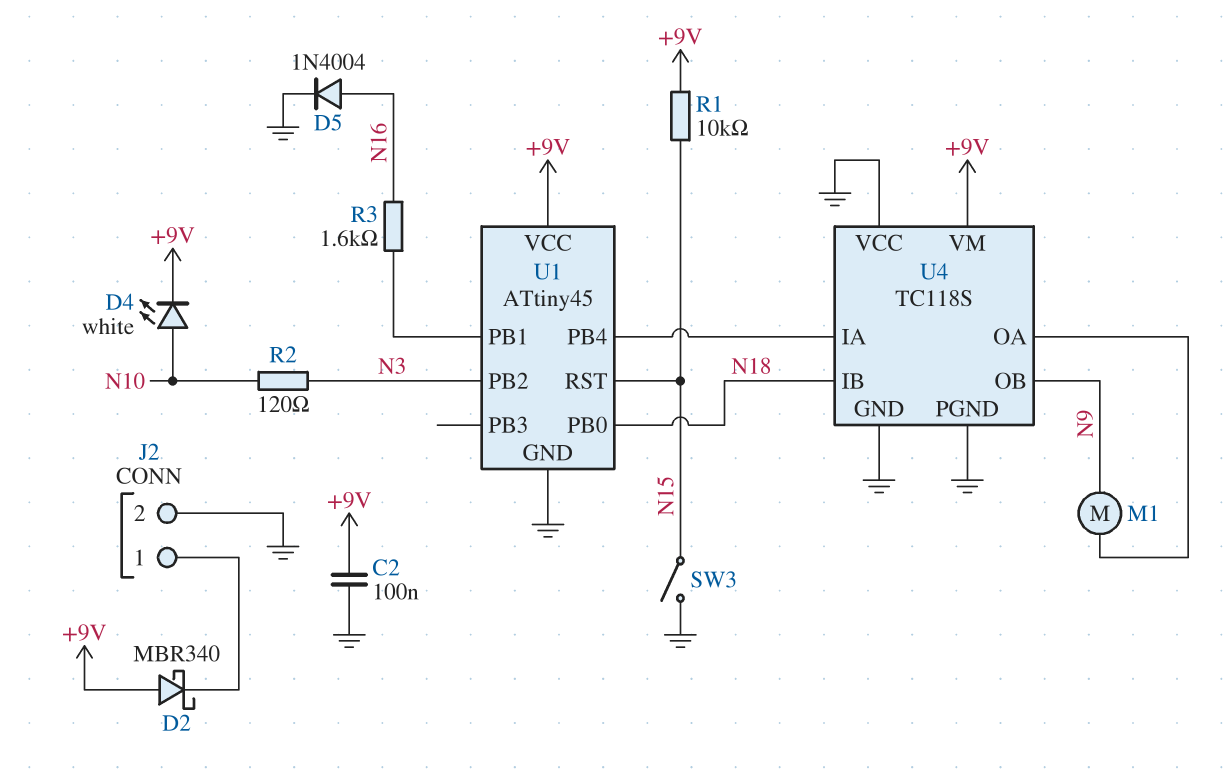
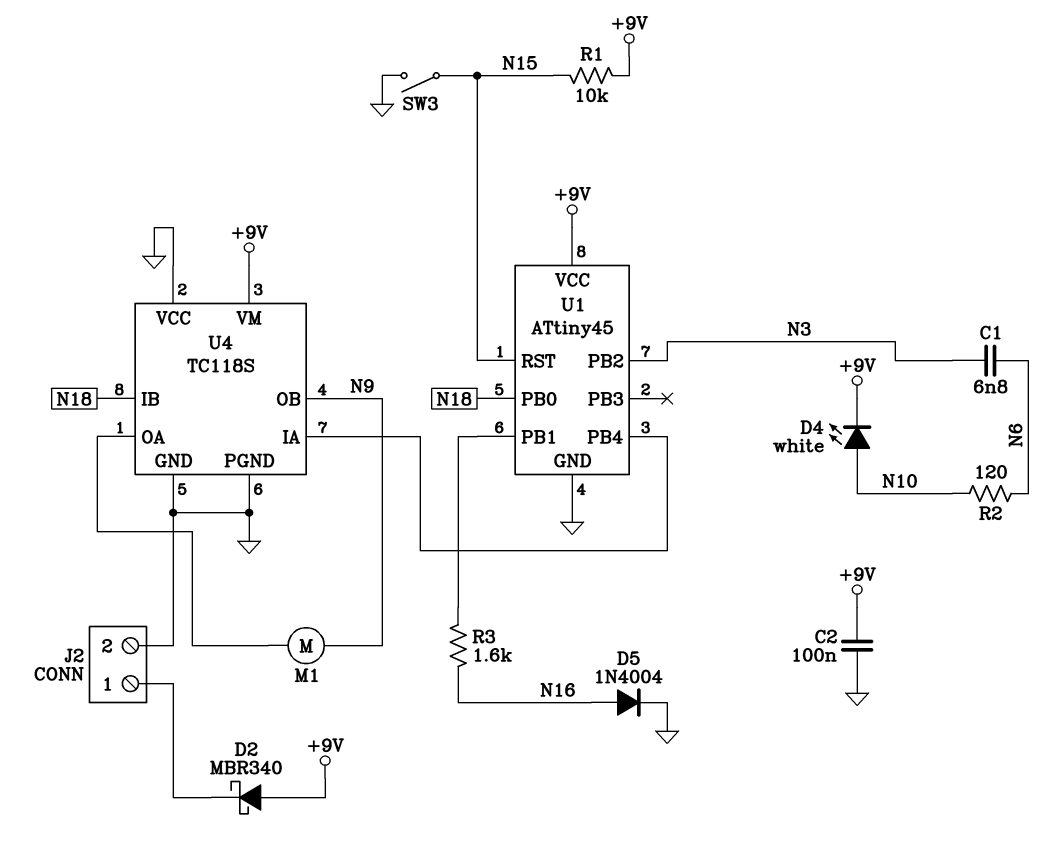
C1: none -> 6.8nF (N3, N6)
R2: 120 (N3, N10) -> 120 (N6, N10)

